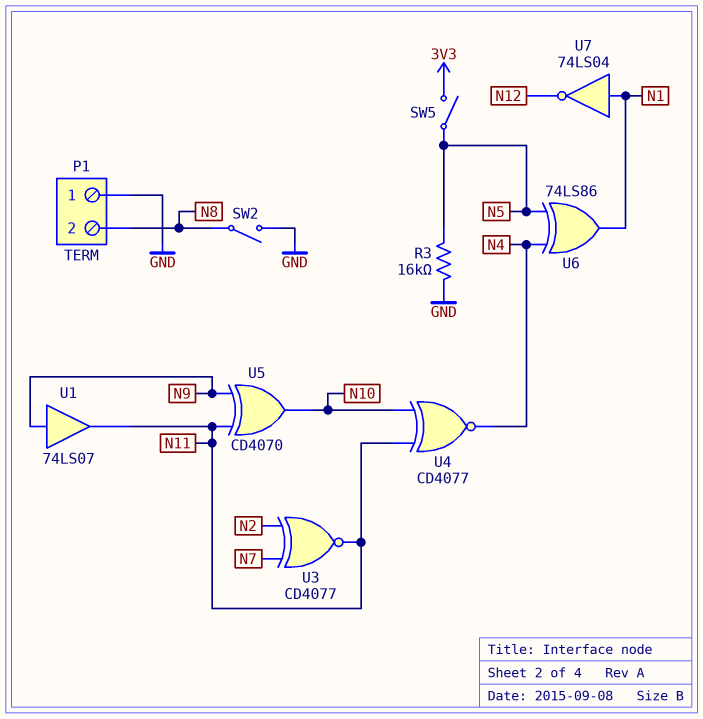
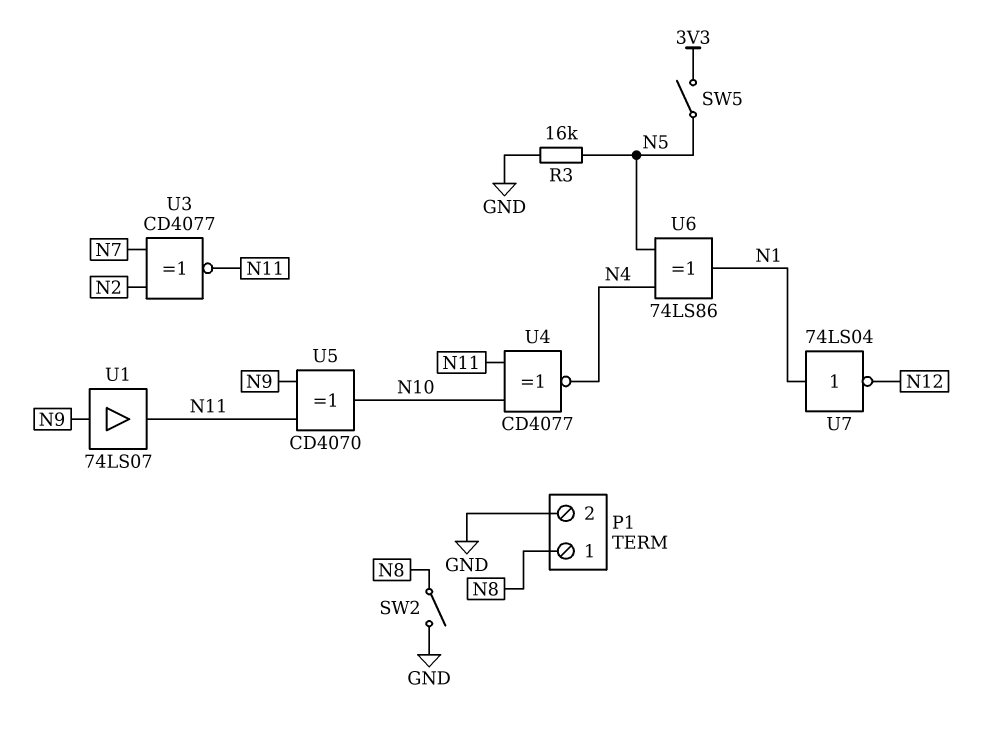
P1 pin 1: GND -> N8
P1 pin 2: N8 -> GND

